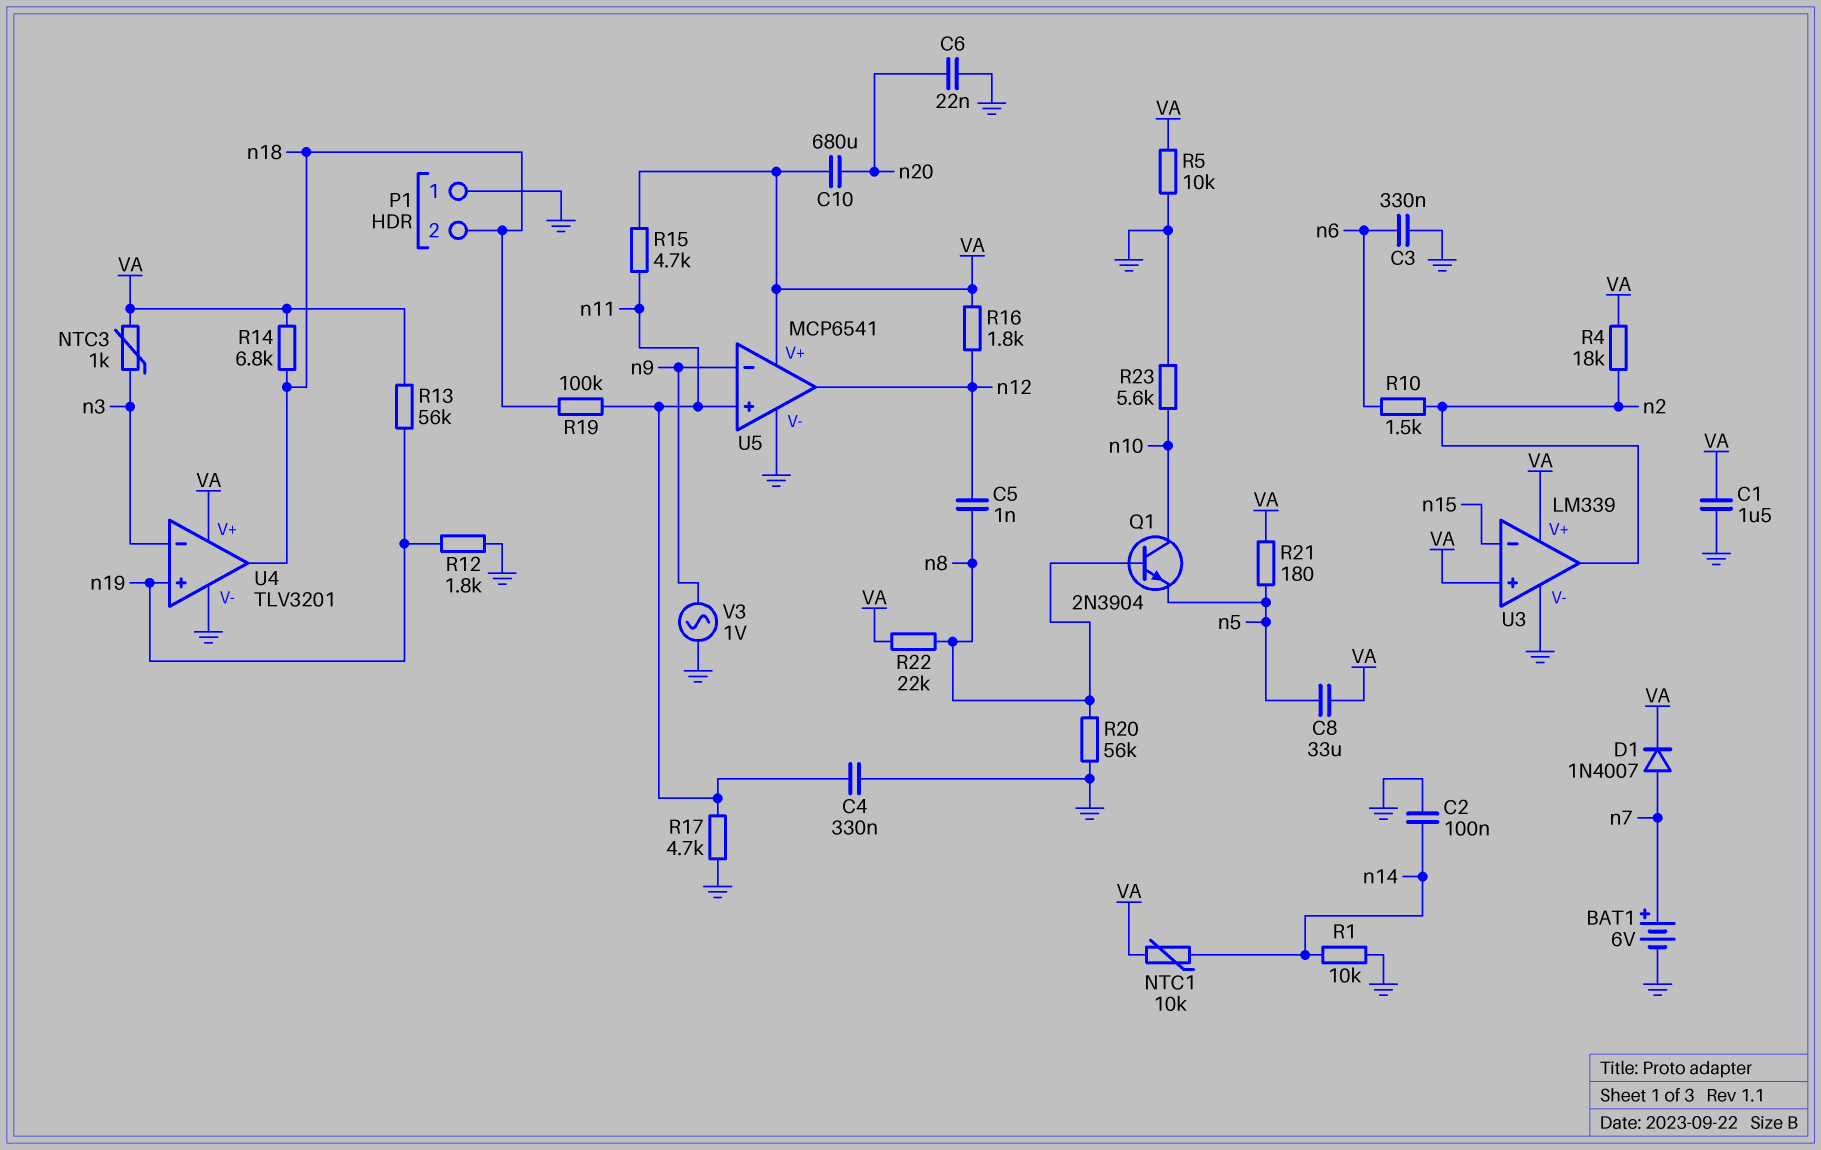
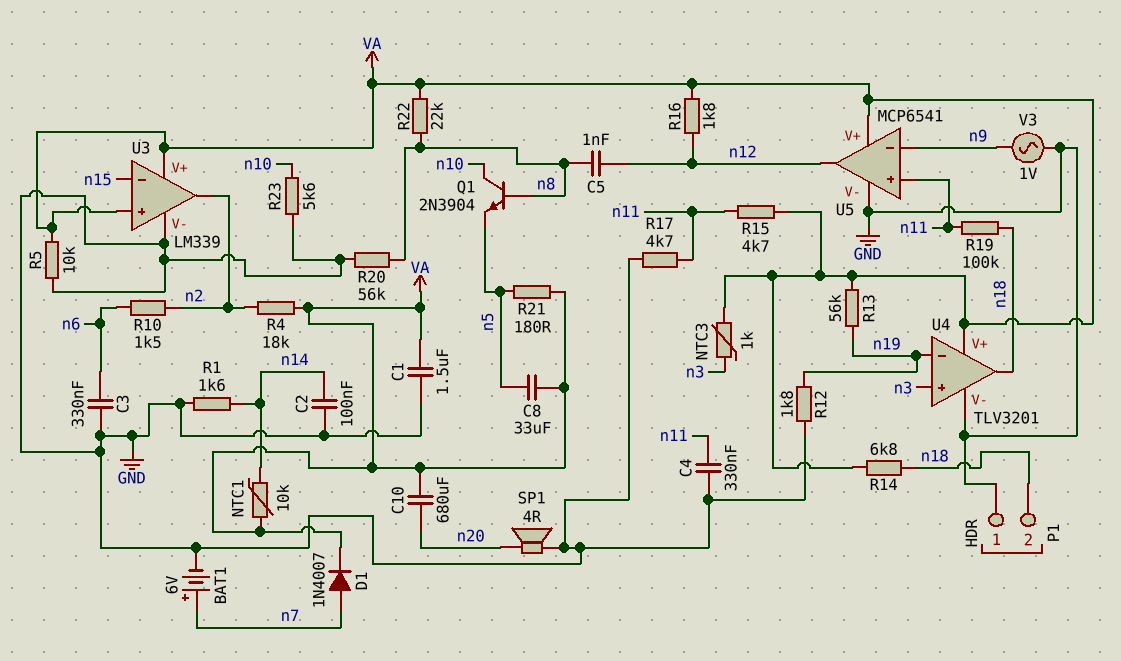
C6: 22nF (GND, n20) -> none
R1: 10k (GND, n14) -> 1.6k (GND, n14)
SP1: none -> speaker 4R (GND, n20)
U4 pin in+: n19 -> n3
U4 pin in-: n3 -> n19

